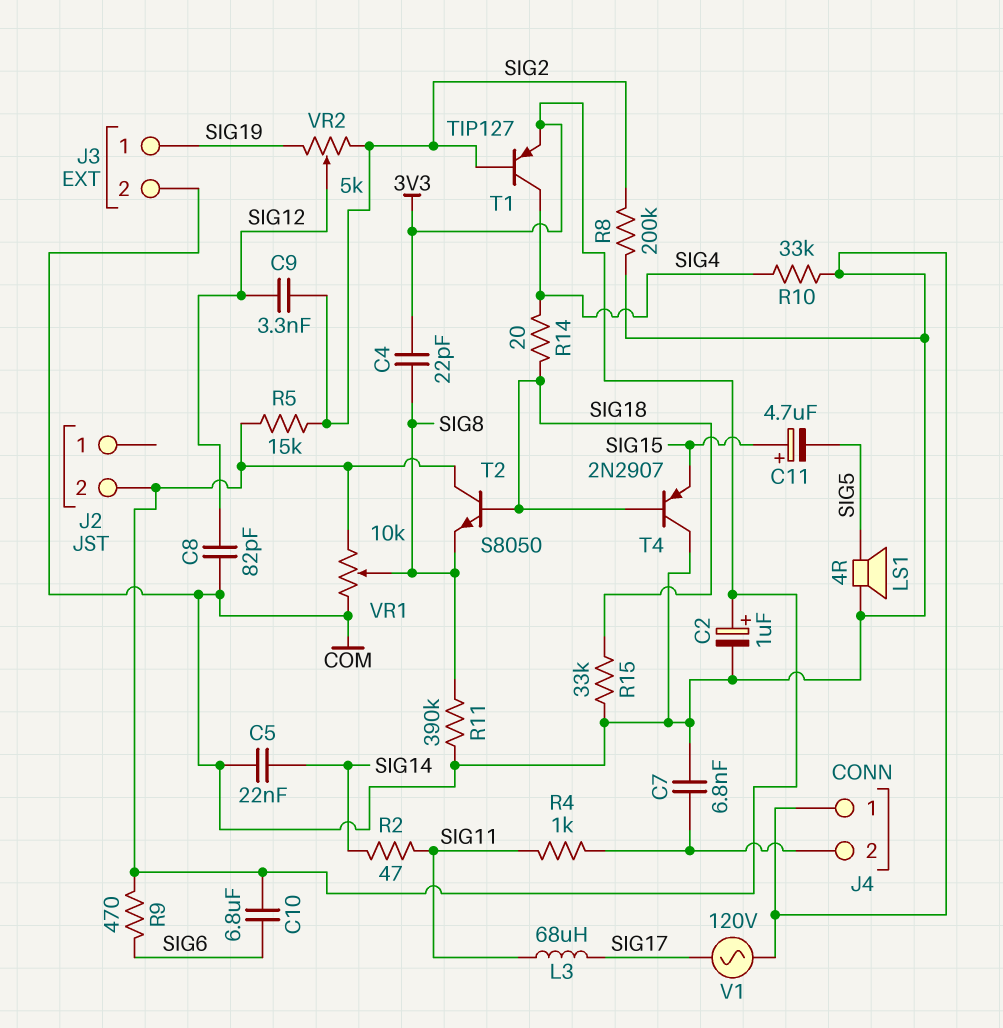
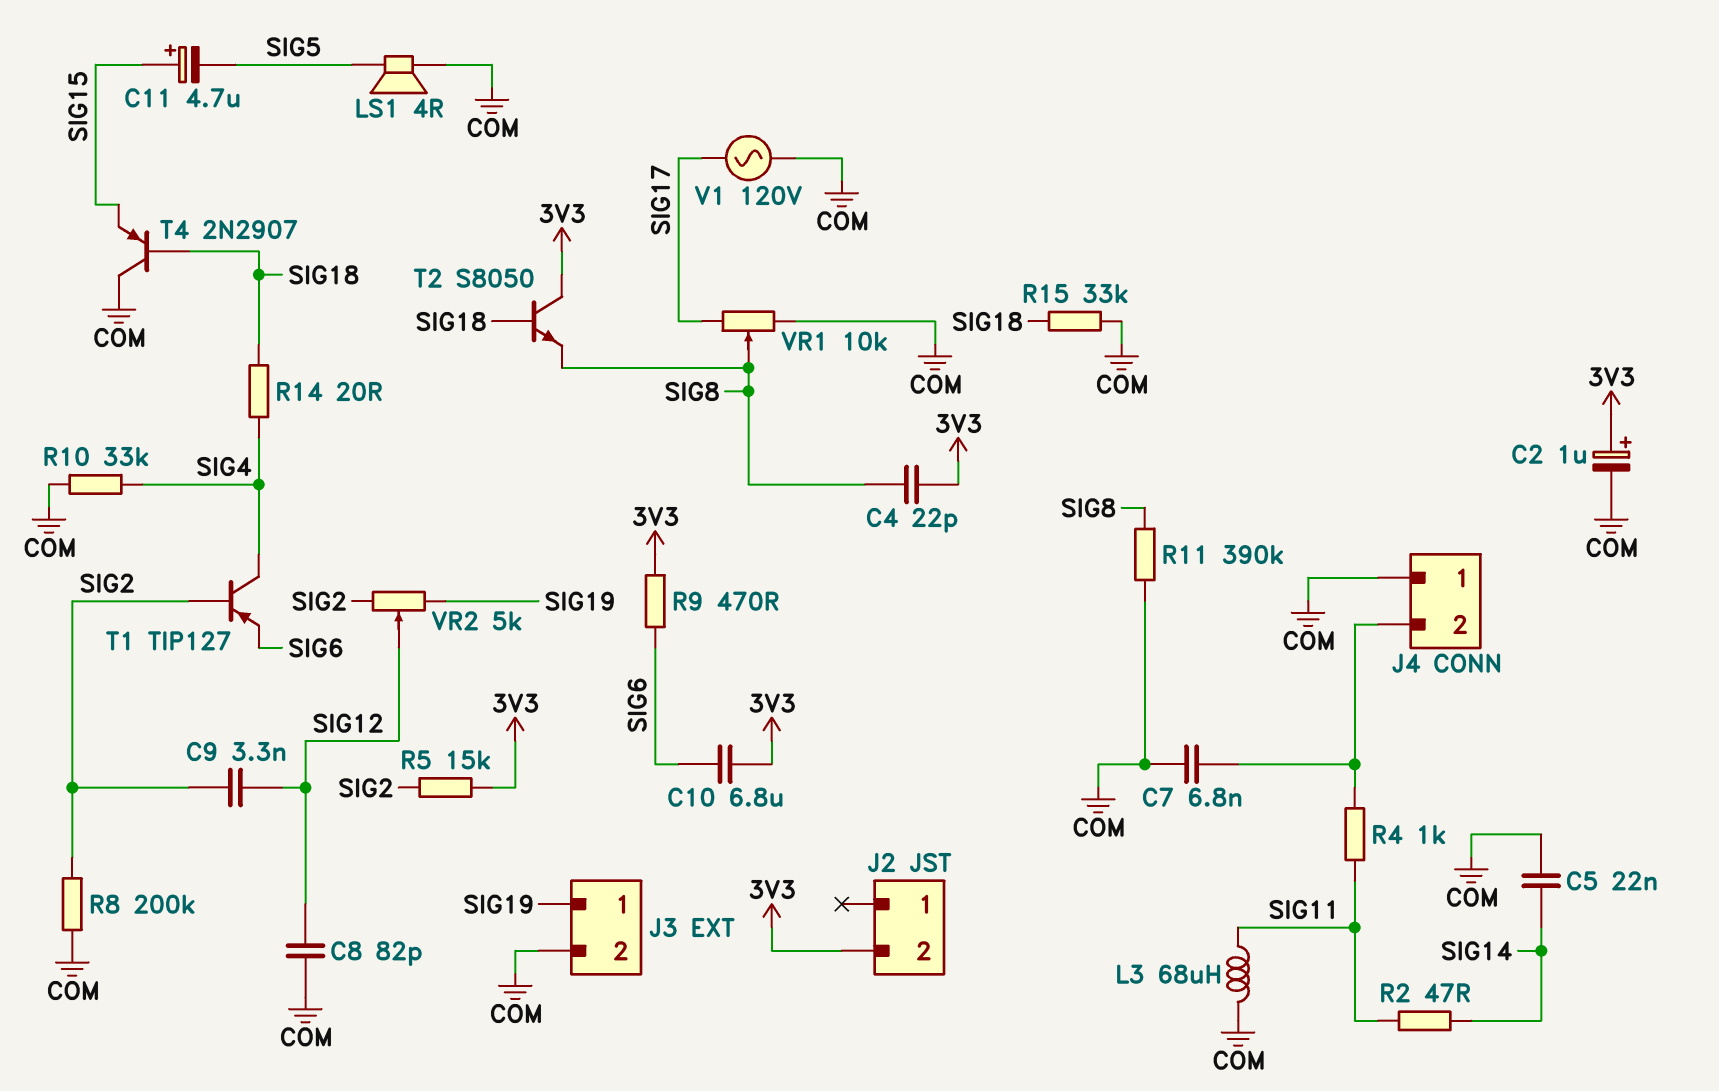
L3: 68uH (SIG11, SIG17) -> 68uH (COM, SIG11)
T1: PNP TIP127 (B SIG2, C SIG4, E 3V3) -> PNP TIP127 (B SIG2, C SIG4, E SIG6)
VR1: 10k (3V3, COM, wiper SIG8) -> 10k (COM, SIG17, wiper SIG8)

